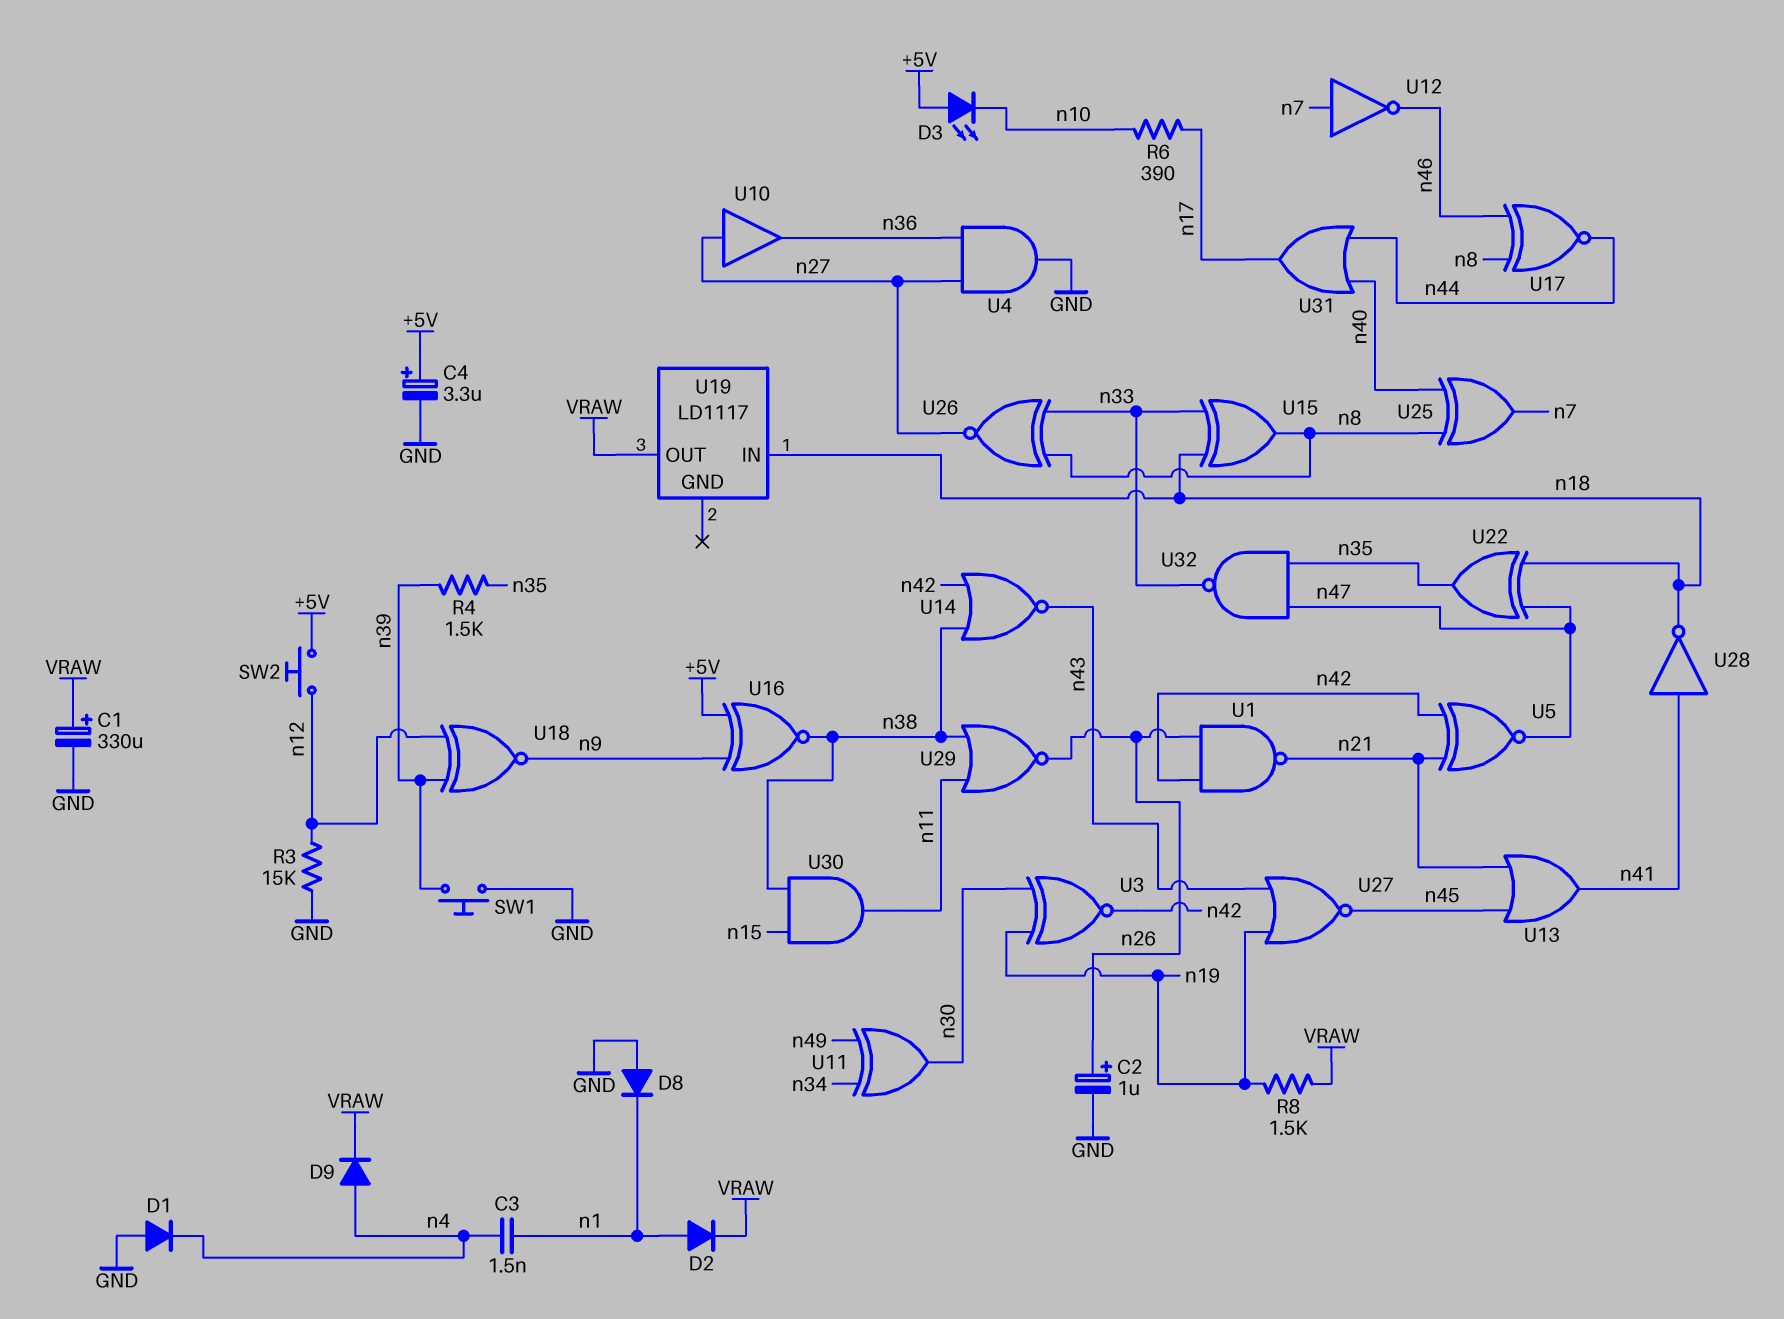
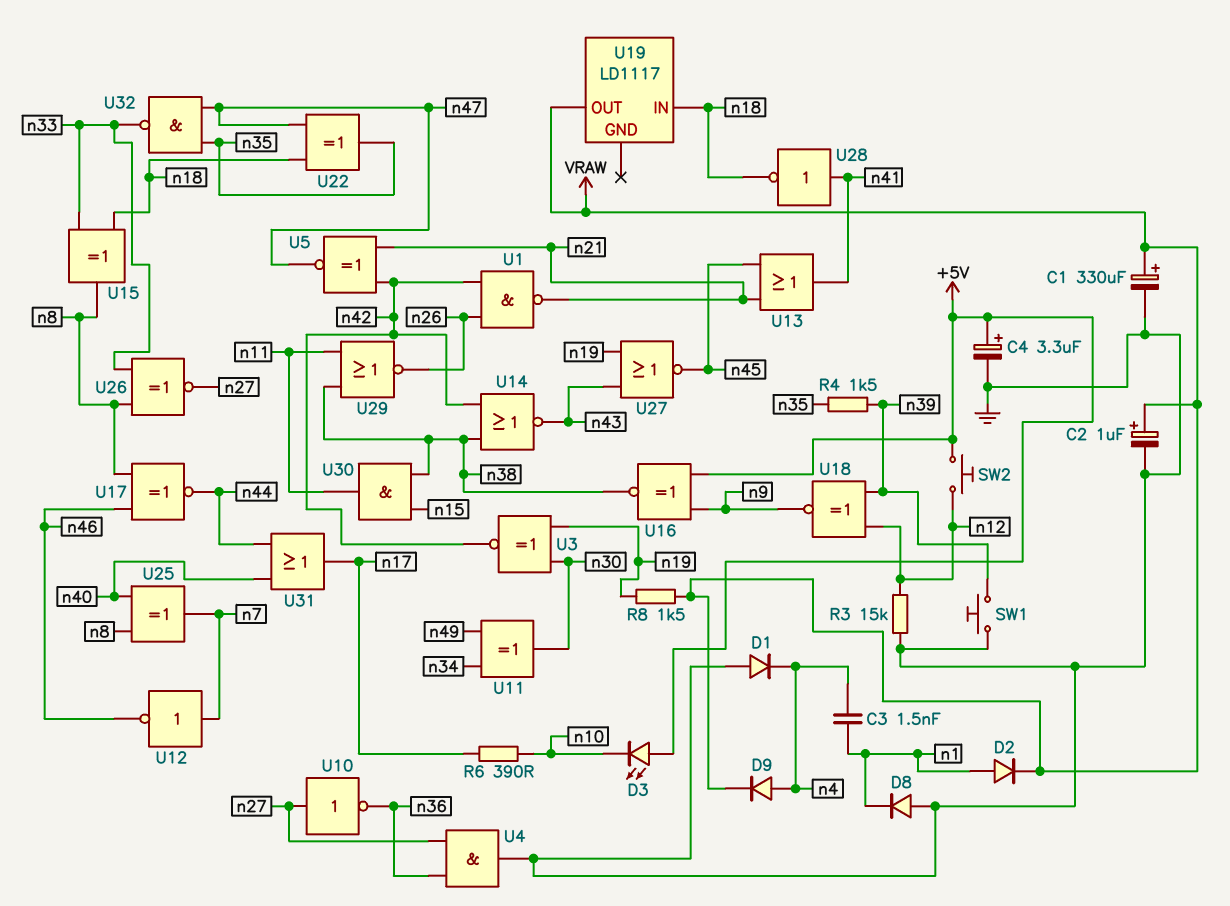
C2: 1uF (plus n26, minus GND) -> 1uF (plus VRAW, minus GND)
U10: buffer (in n27, out n36) -> NOT (in n27, out n36)

